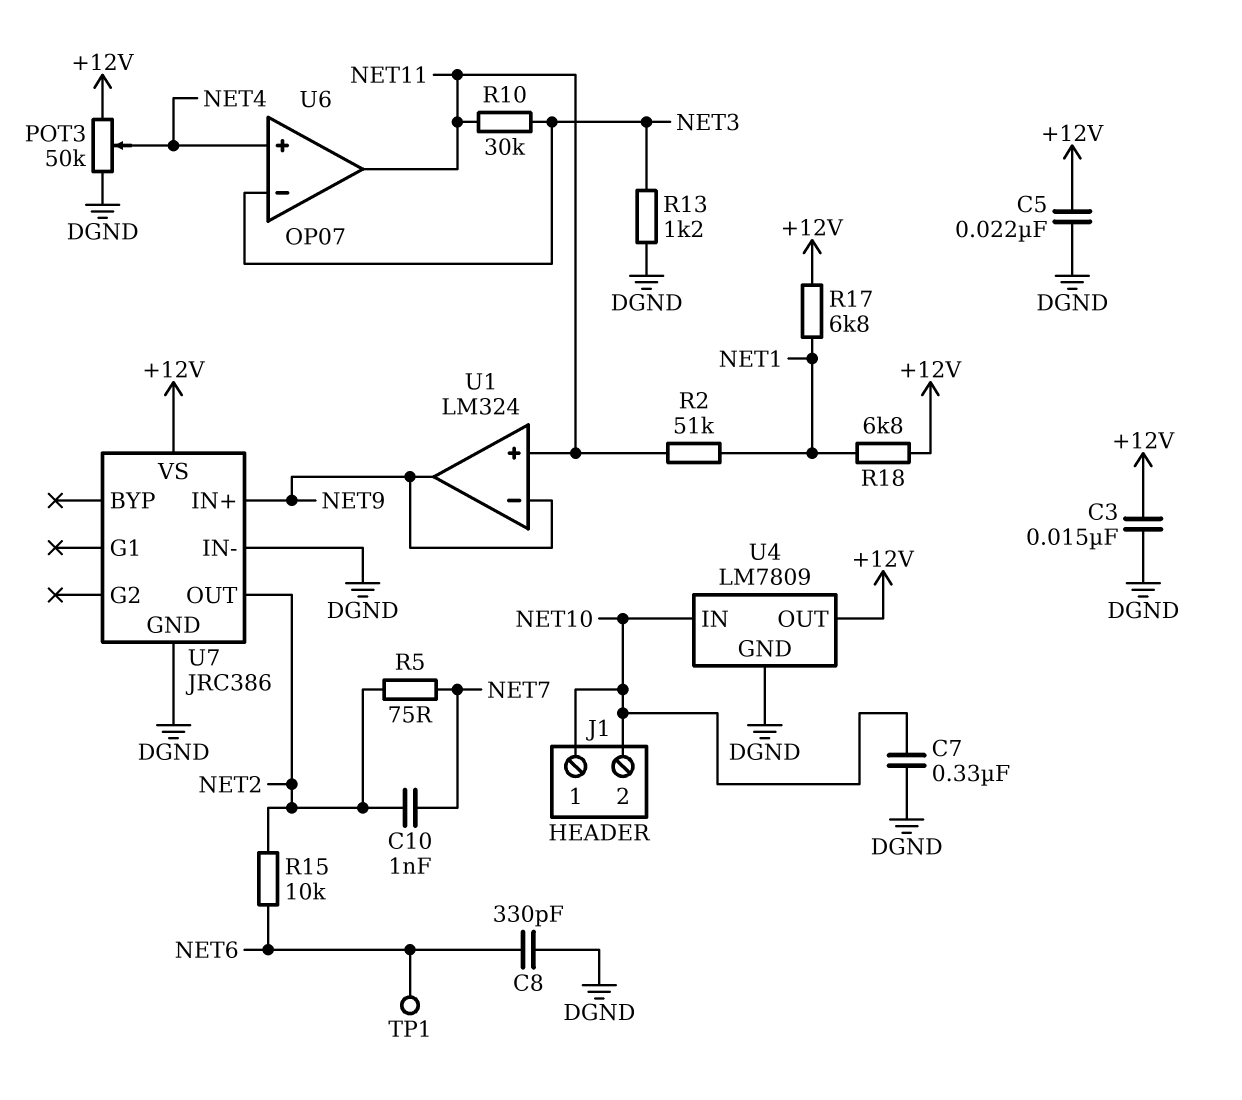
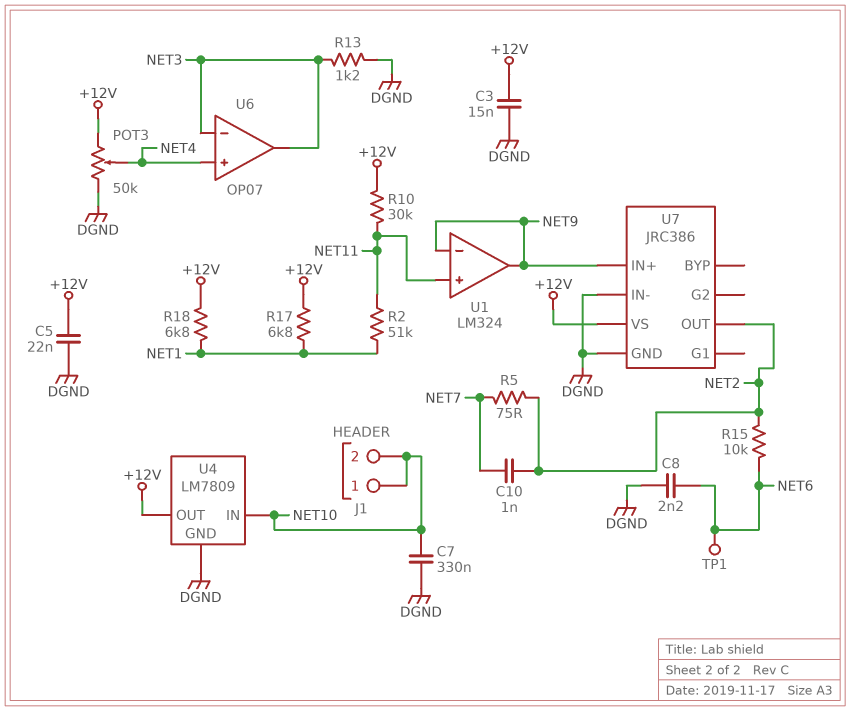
C8: 330pF (DGND, NET6) -> 2.2nF (DGND, NET6)
R10: 30k (NET3, NET11) -> 30k (+12V, NET11)
U6 pin out: NET11 -> NET3

